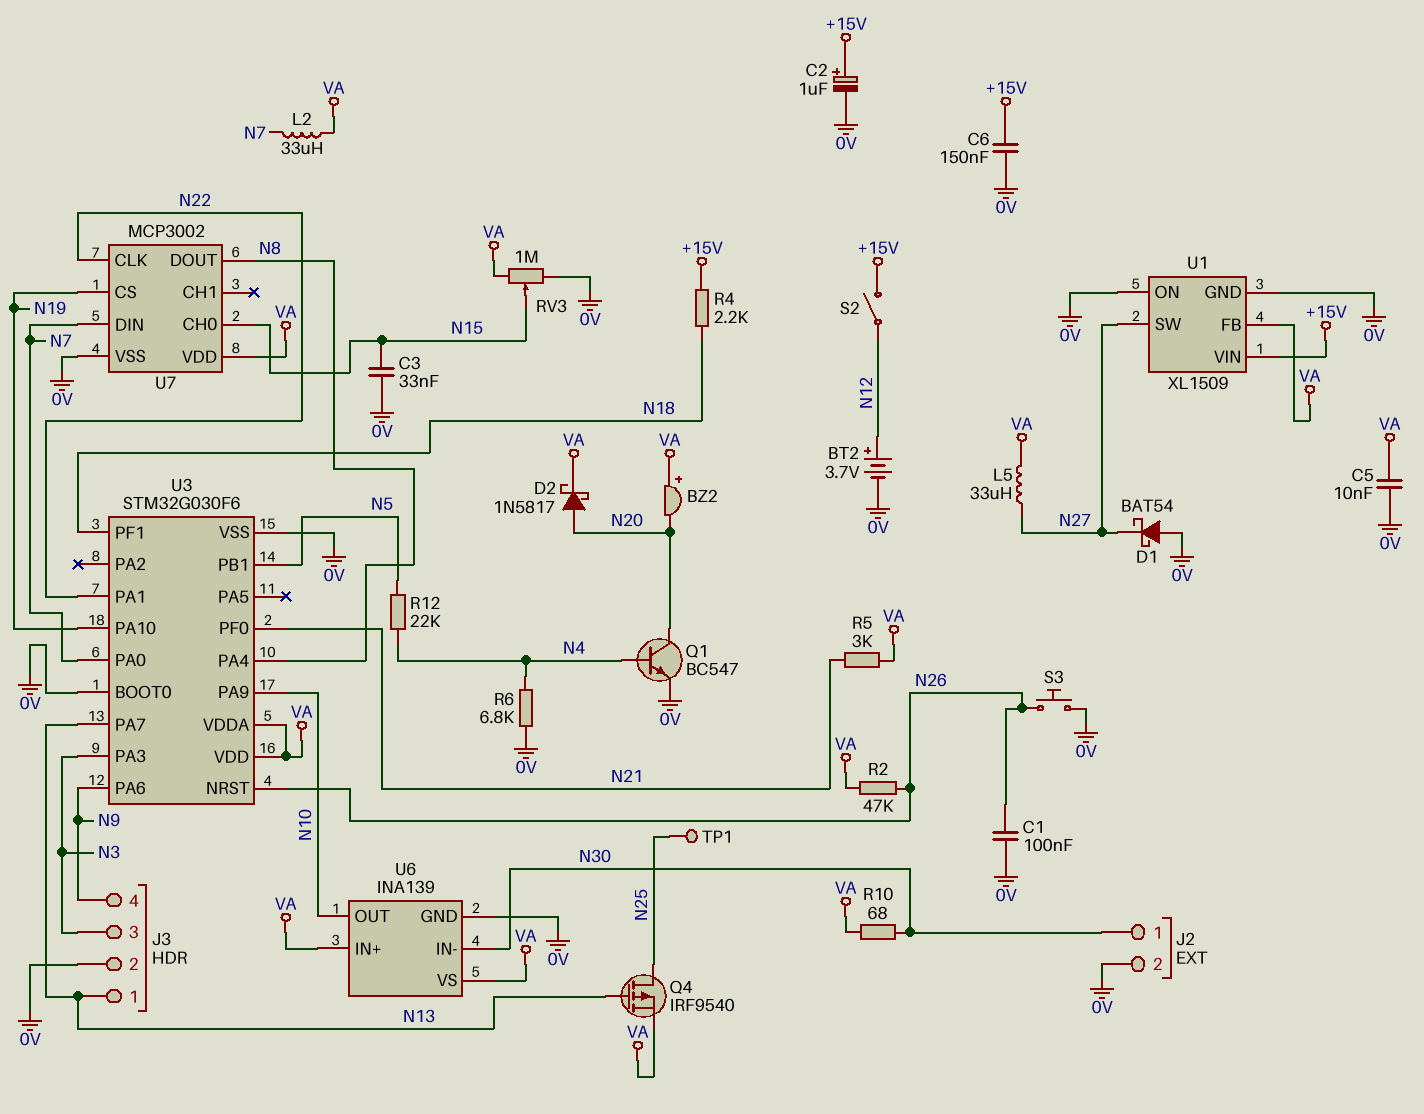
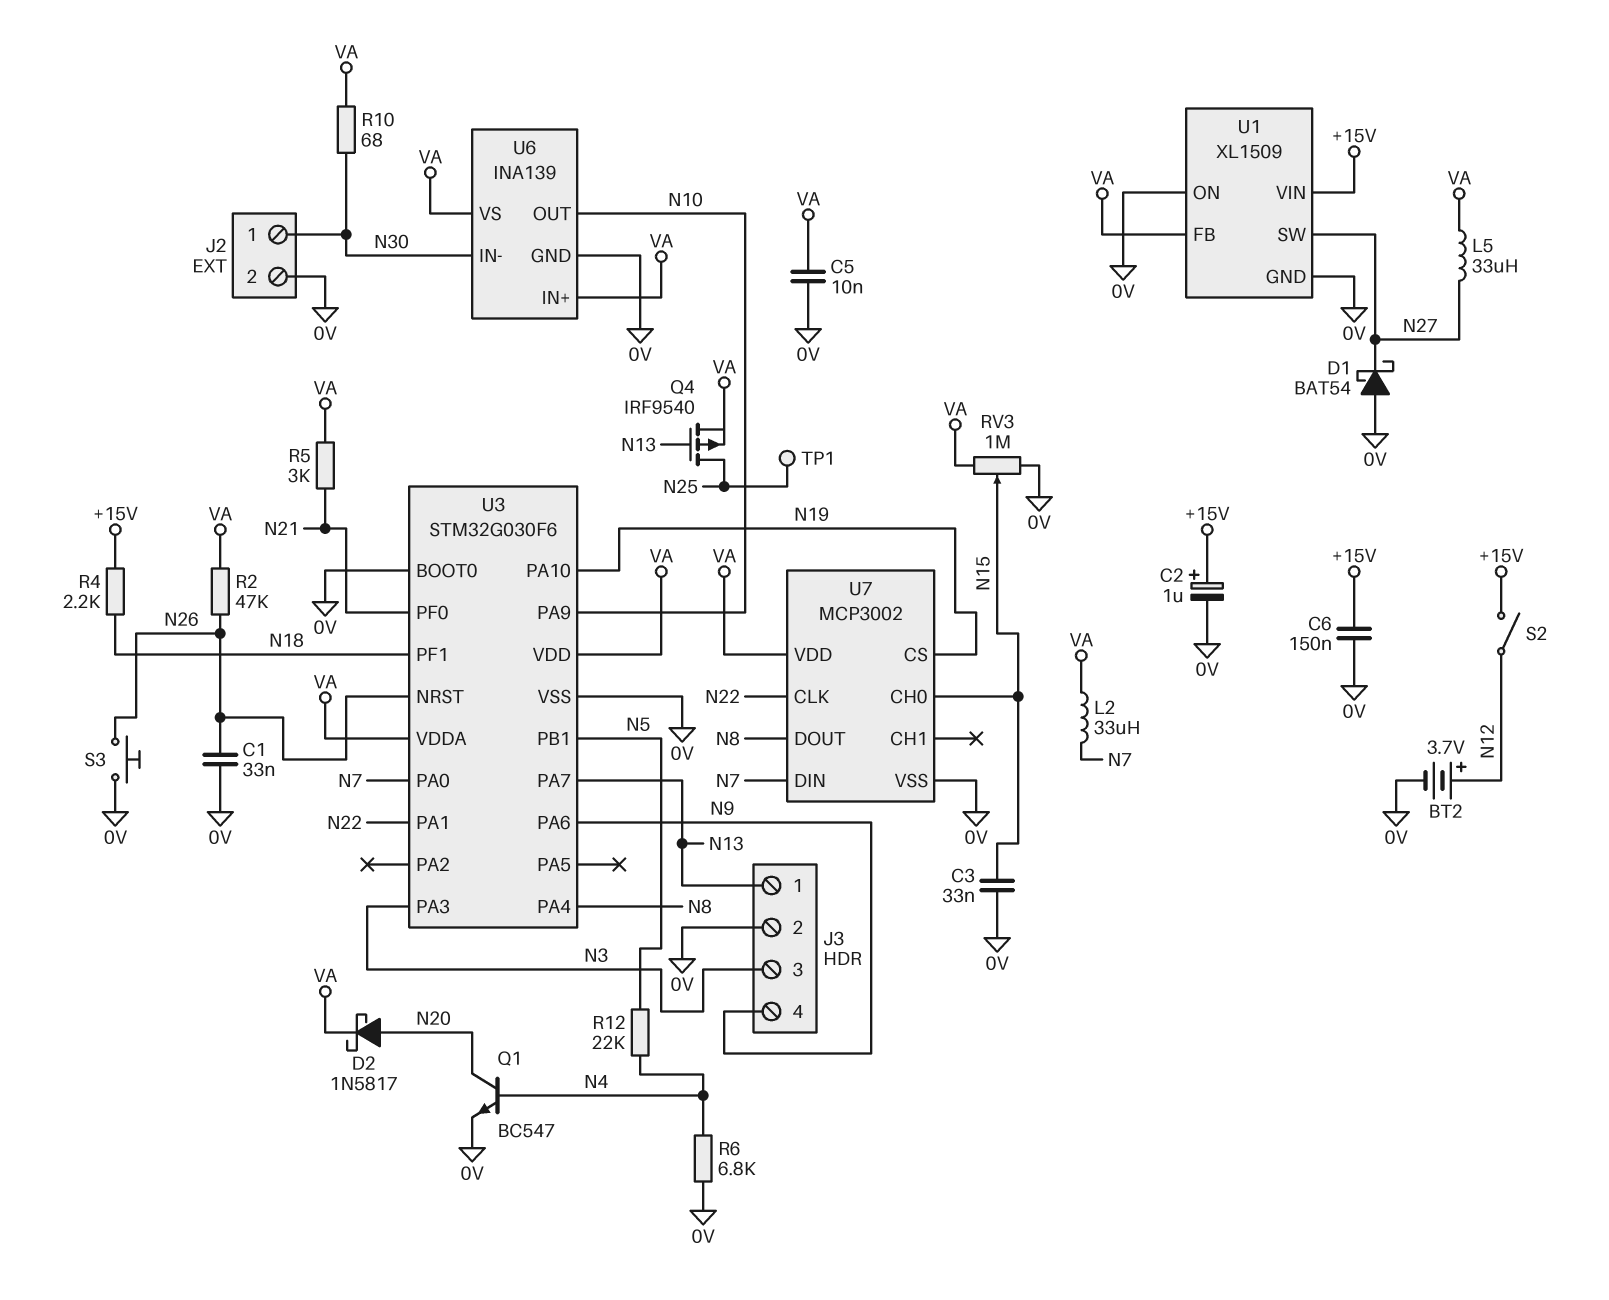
BZ2: buzzer (plus VA, minus N20) -> none
C1: 100nF (0V, N26) -> 33nF (0V, N26)

